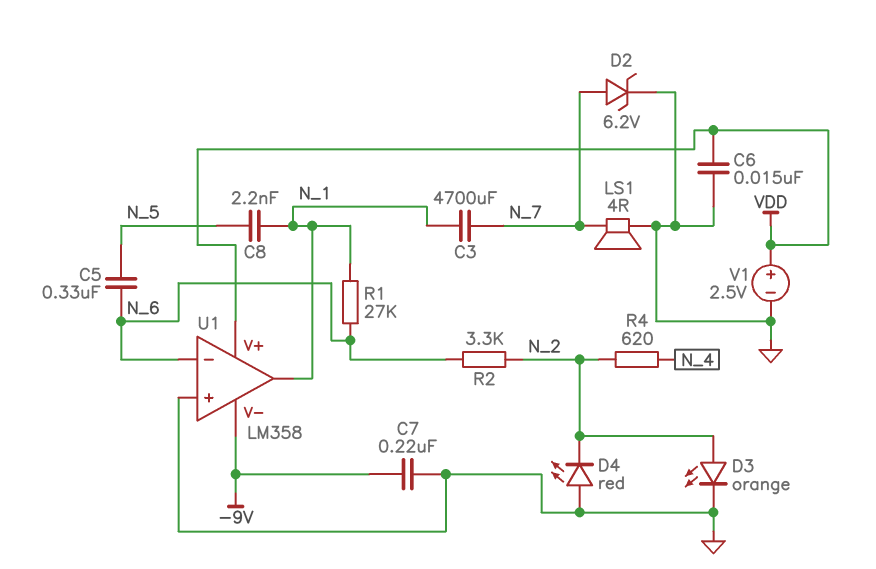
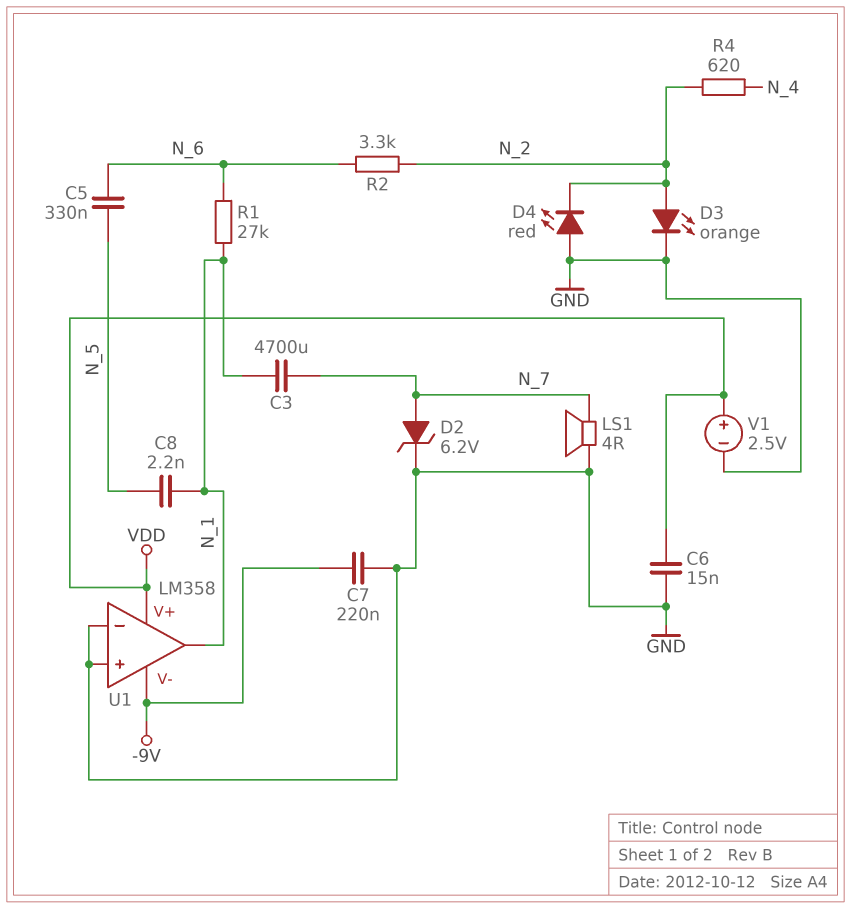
U1 pin in-: N_6 -> GND

